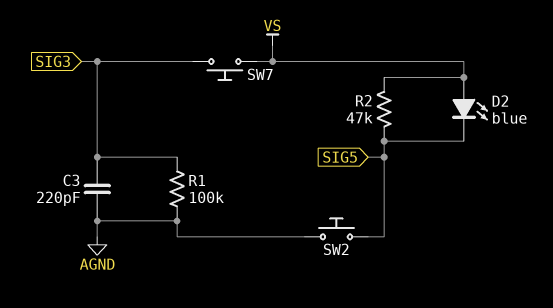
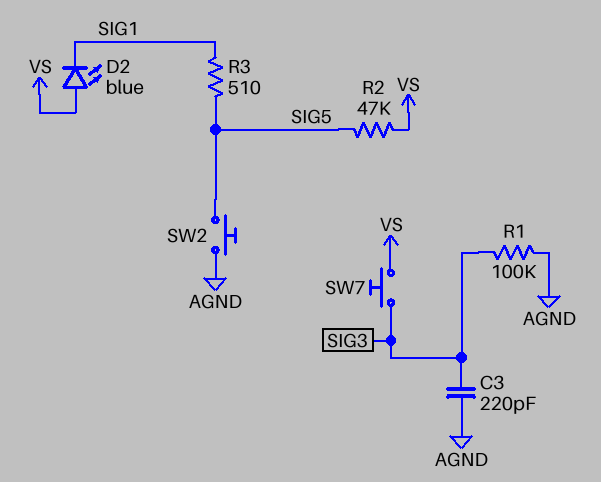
D2: LED blue (A VS, K SIG5) -> LED blue (A VS, K SIG1)
R3: none -> 510 (SIG1, SIG5)

